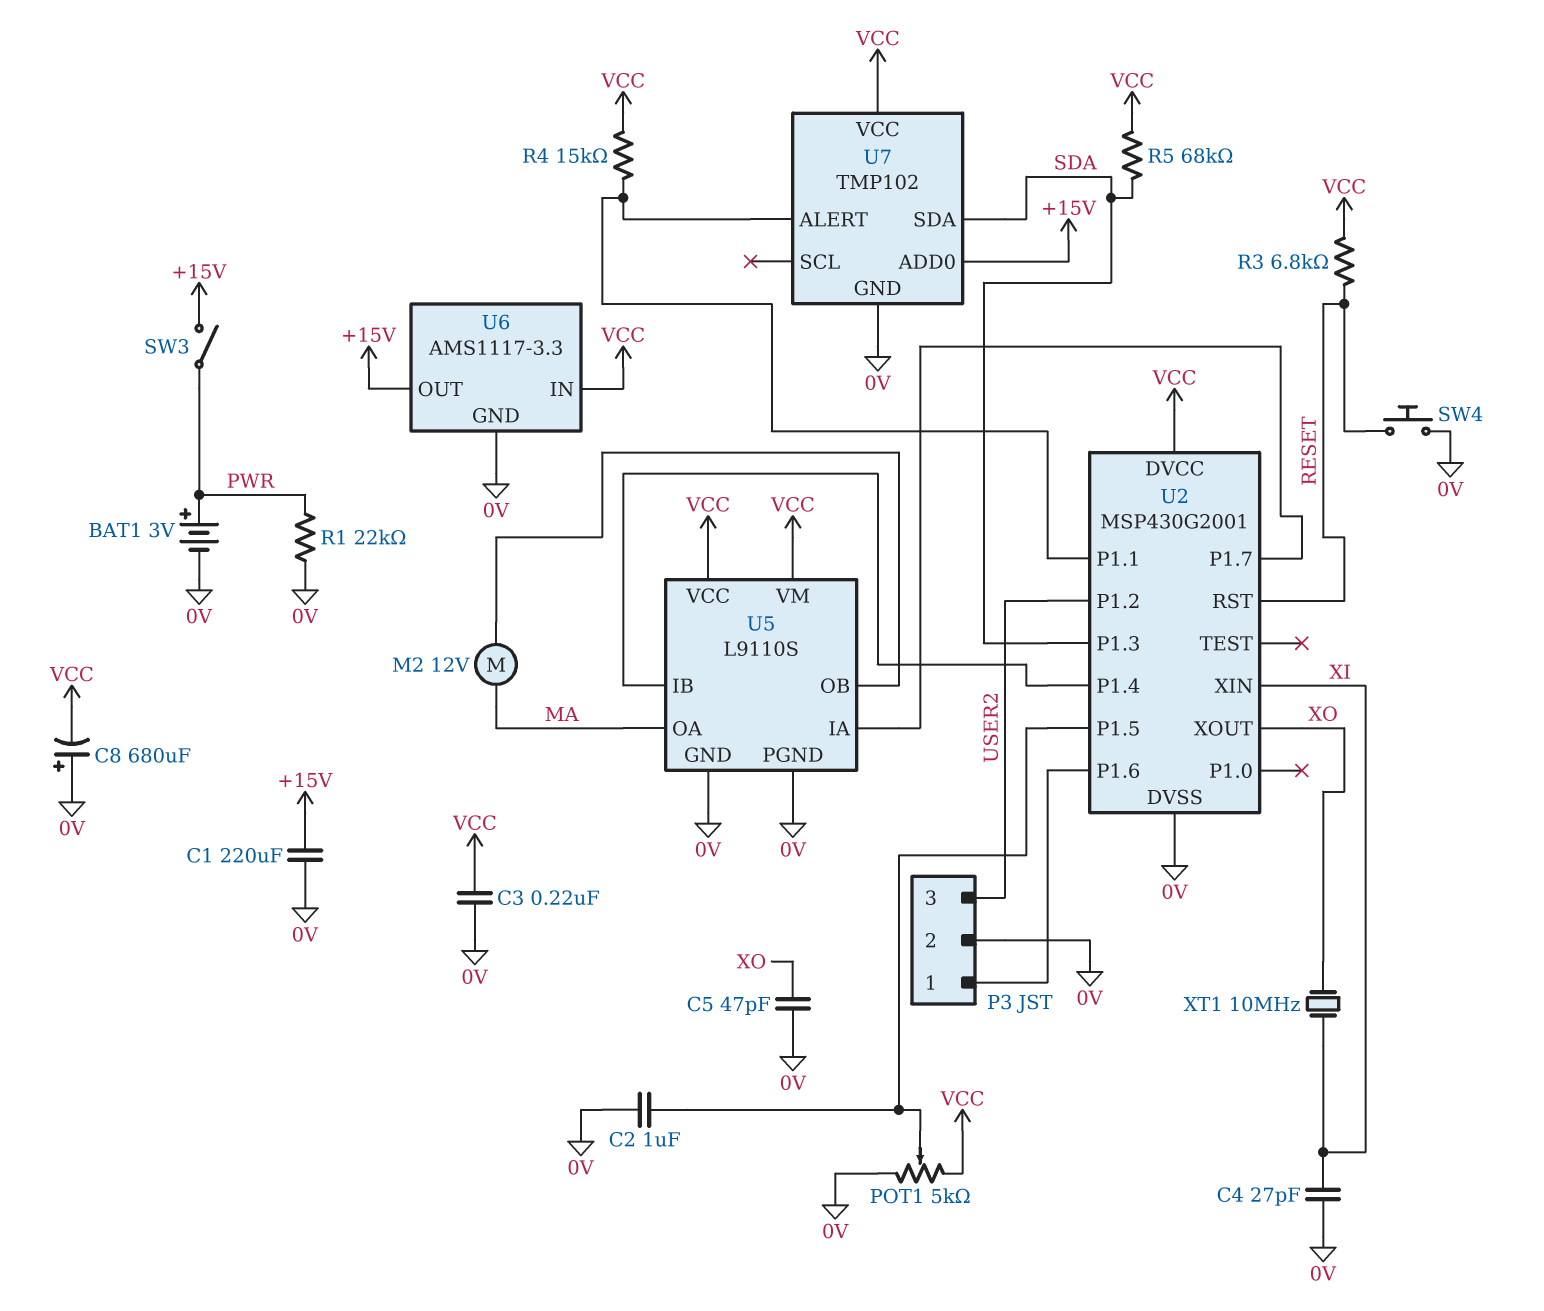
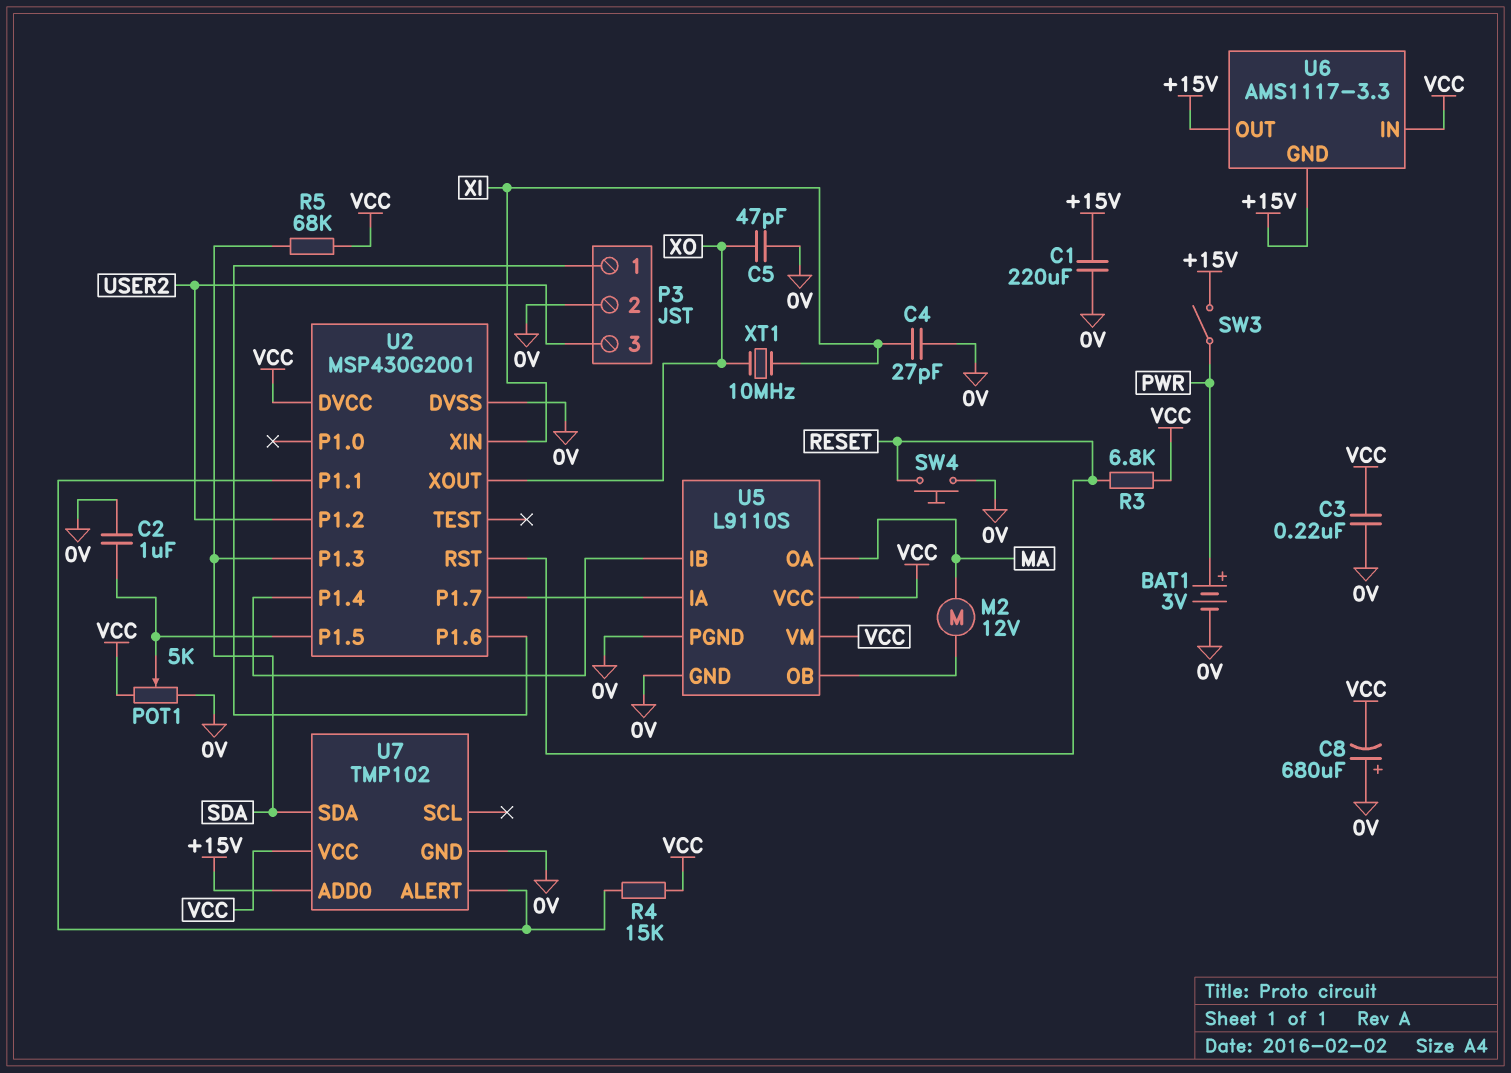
R1: 22k (0V, PWR) -> none
U6 pin GND: 0V -> +15V

